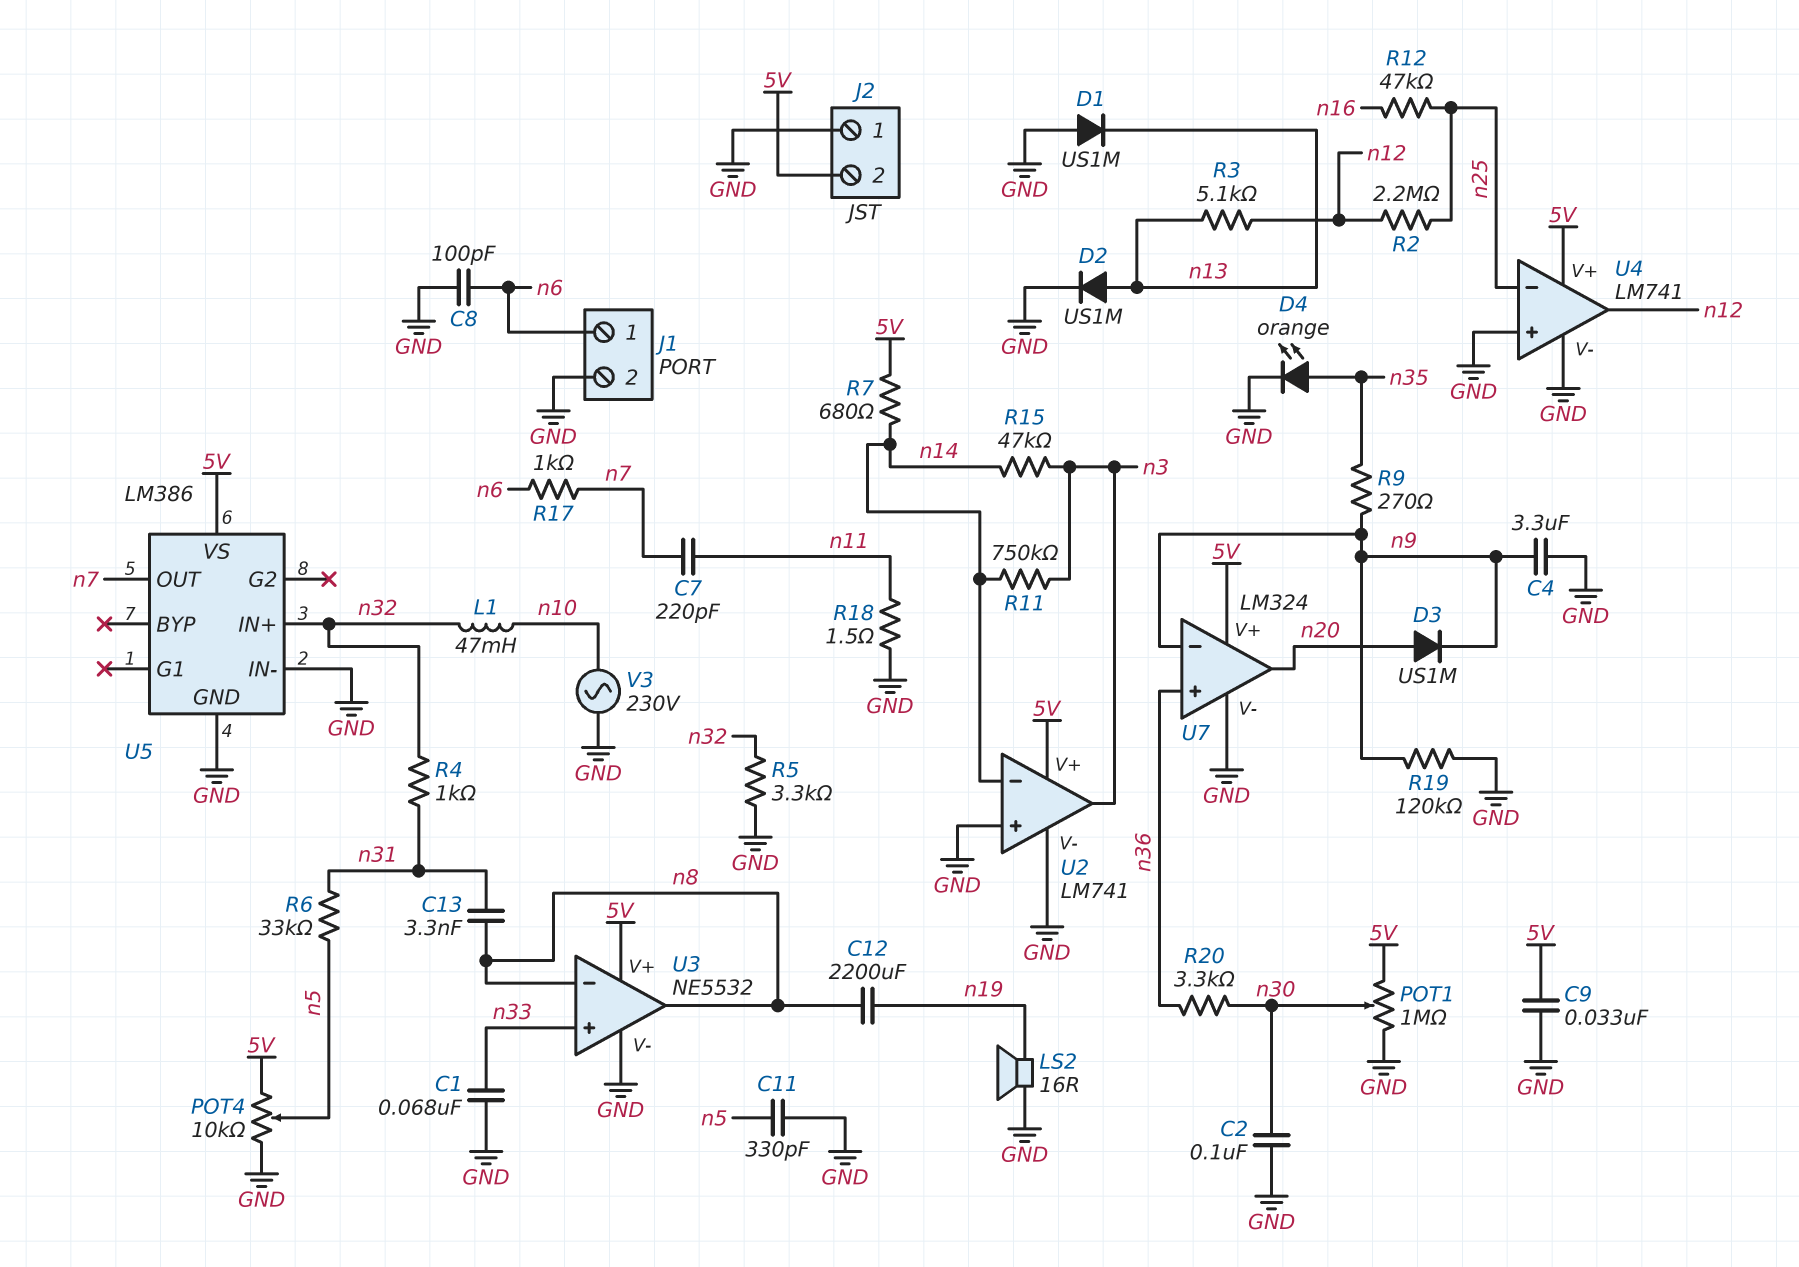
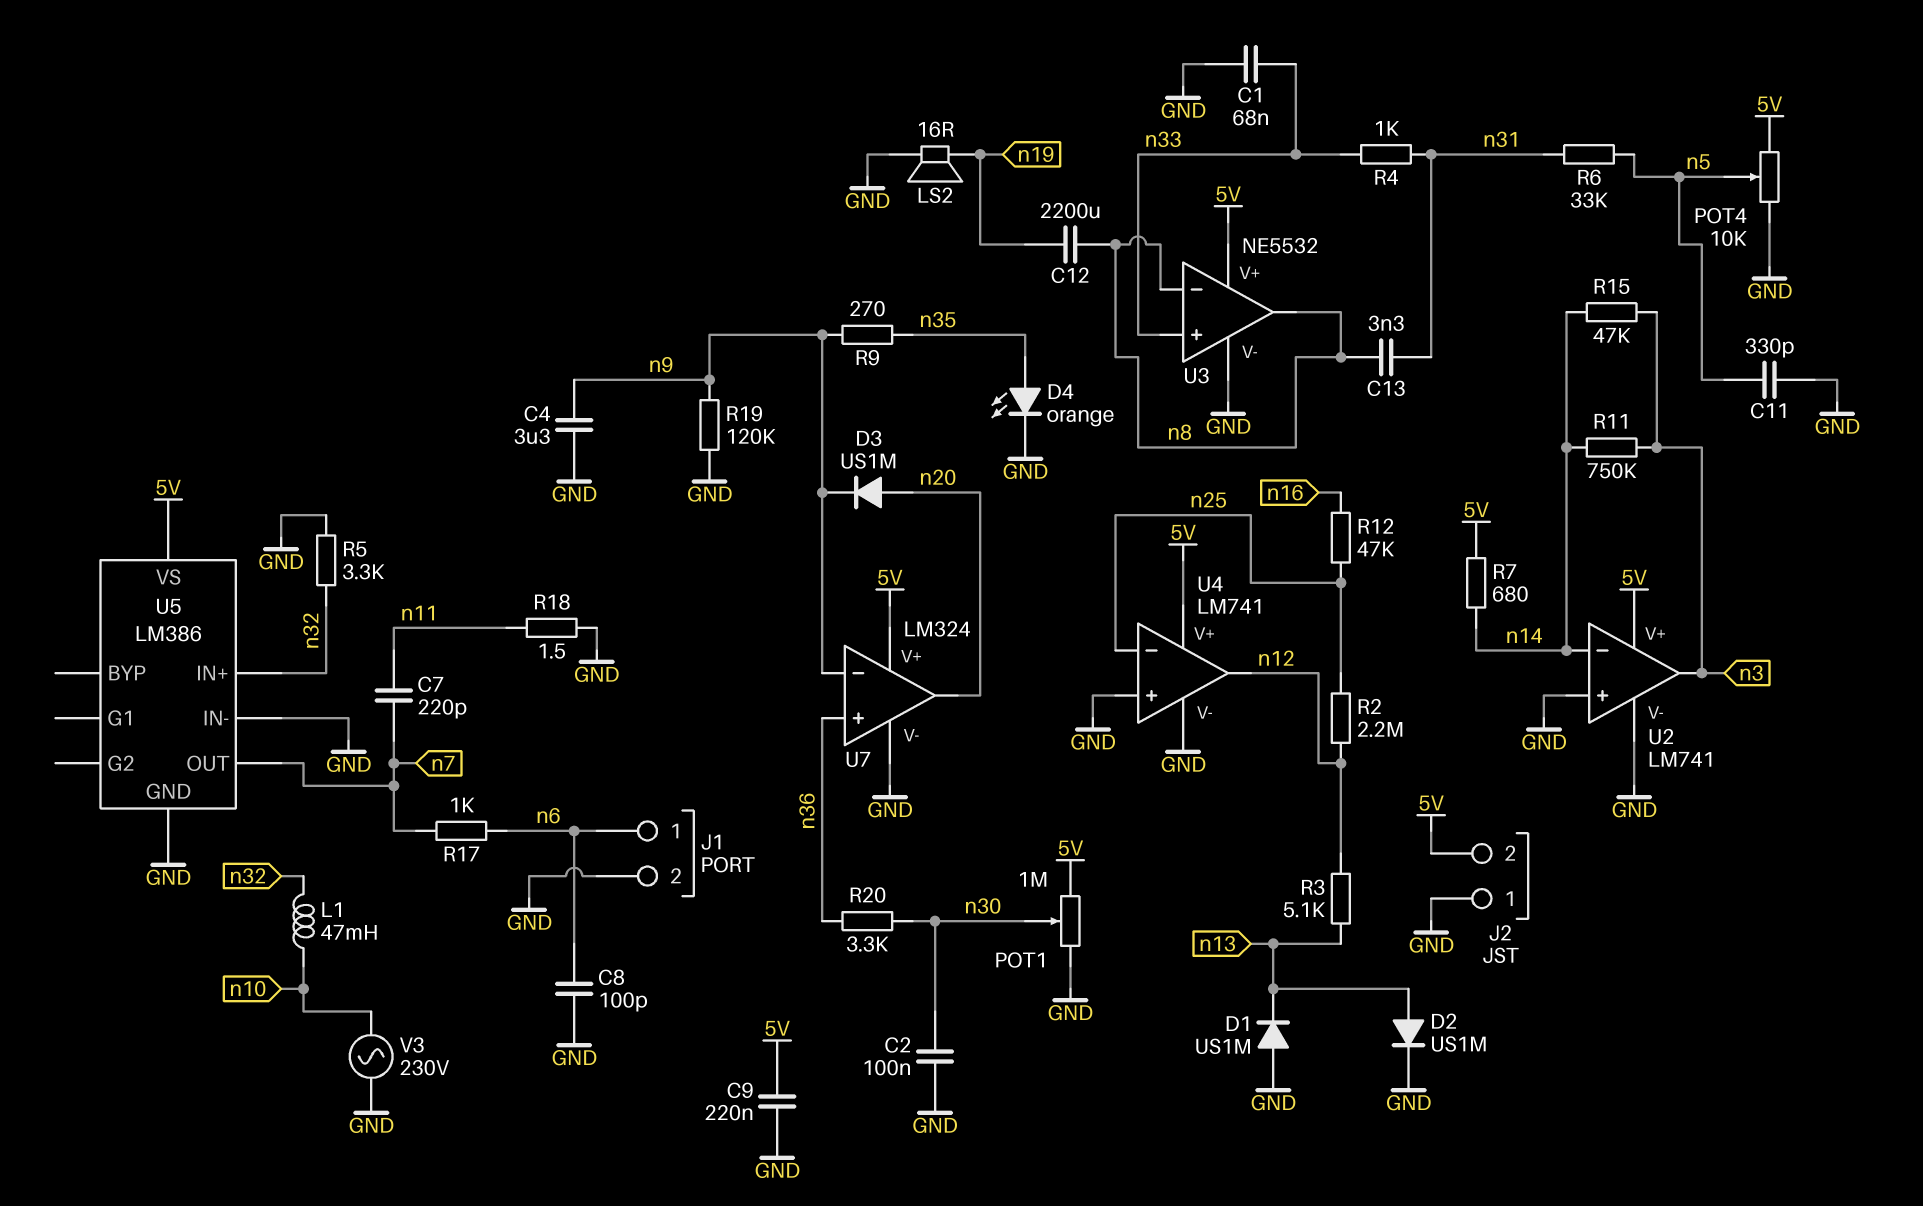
C9: 33nF (5V, GND) -> 220nF (5V, GND)
R4: 1k (n31, n32) -> 1k (n31, n33)

